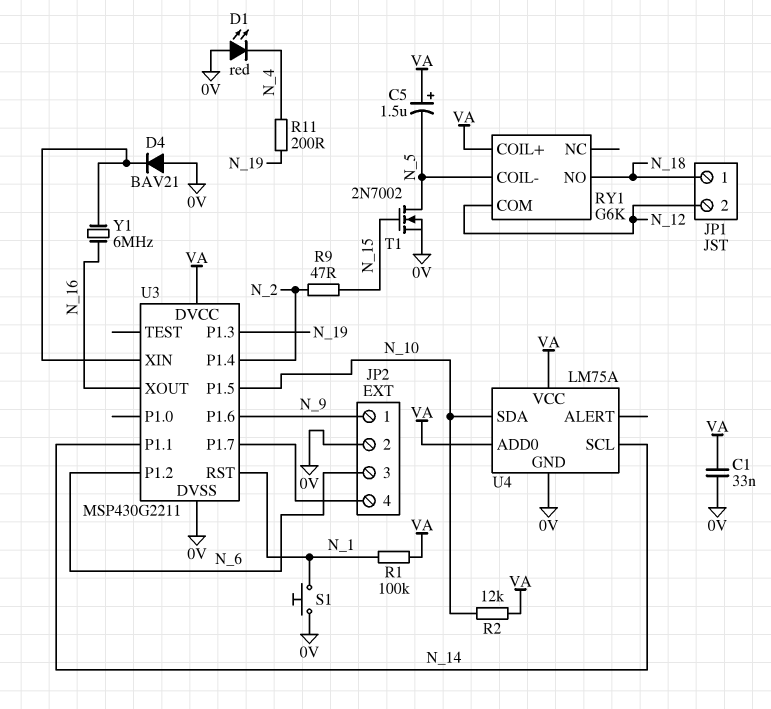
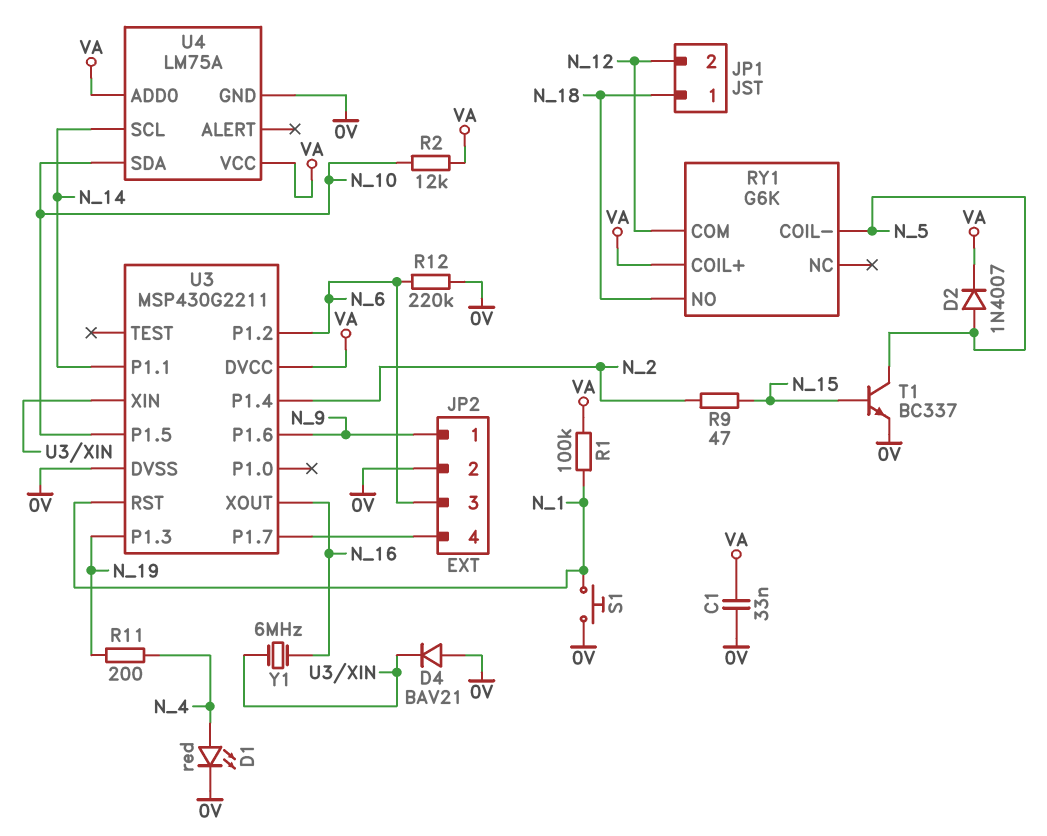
C5: 1.5uF (plus VA, minus N_5) -> none
D1: LED red (A 0V, K N_4) -> LED red (A N_4, K 0V)
D2: none -> diode 1N4007 (A N_5, K VA)
R12: none -> 220k (0V, N_6)
T1: NMOS 2N7002 (G N_15, D N_5, S 0V) -> NPN BC337 (B N_15, C N_5, E 0V)

